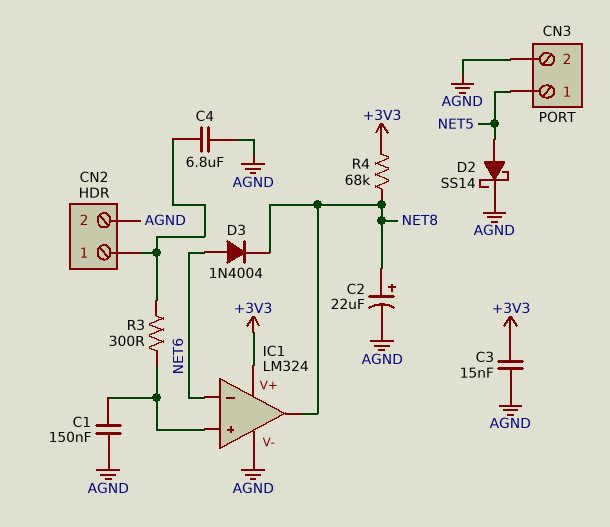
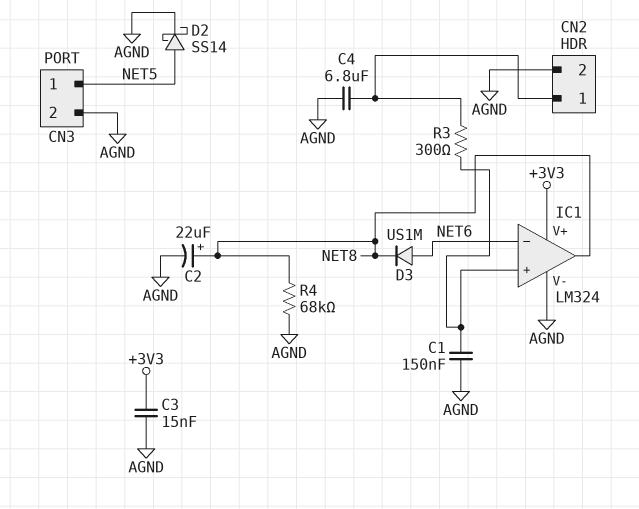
D3: diode 1N4004 (A NET6, K NET8) -> diode US1M (A NET6, K NET8)
R4: 68k (+3V3, NET8) -> 68k (AGND, NET8)

